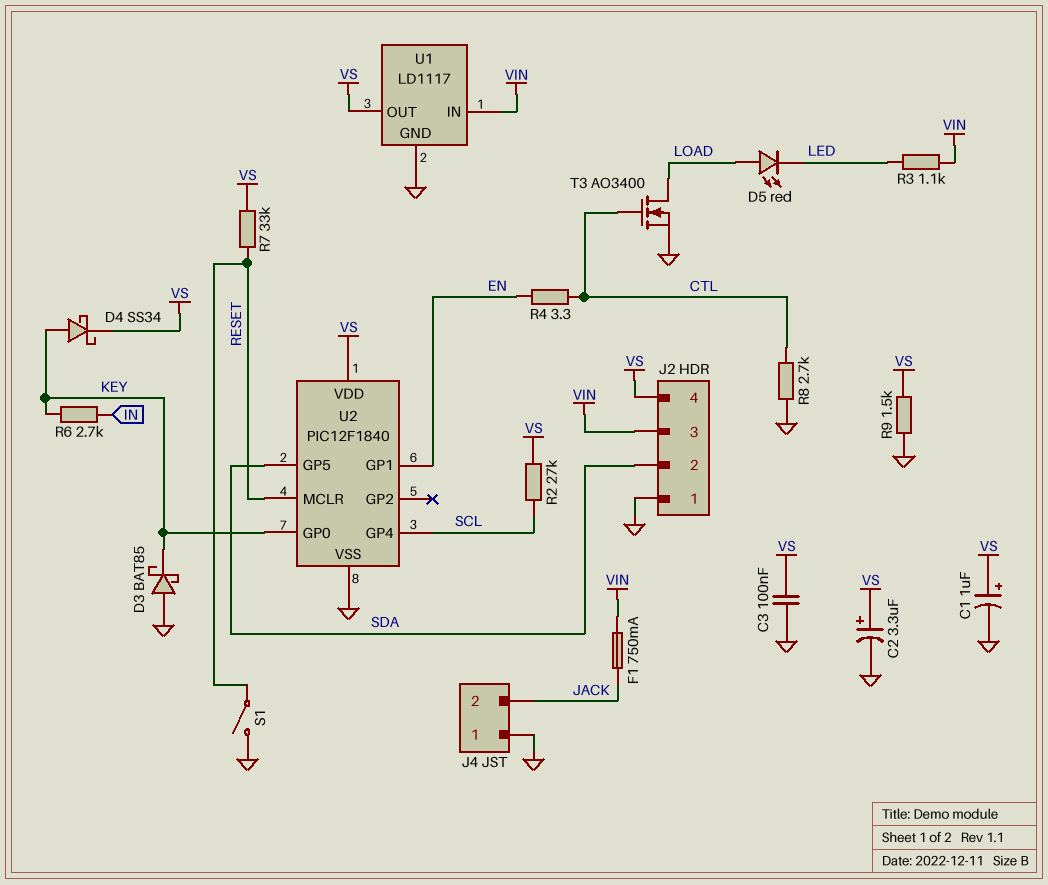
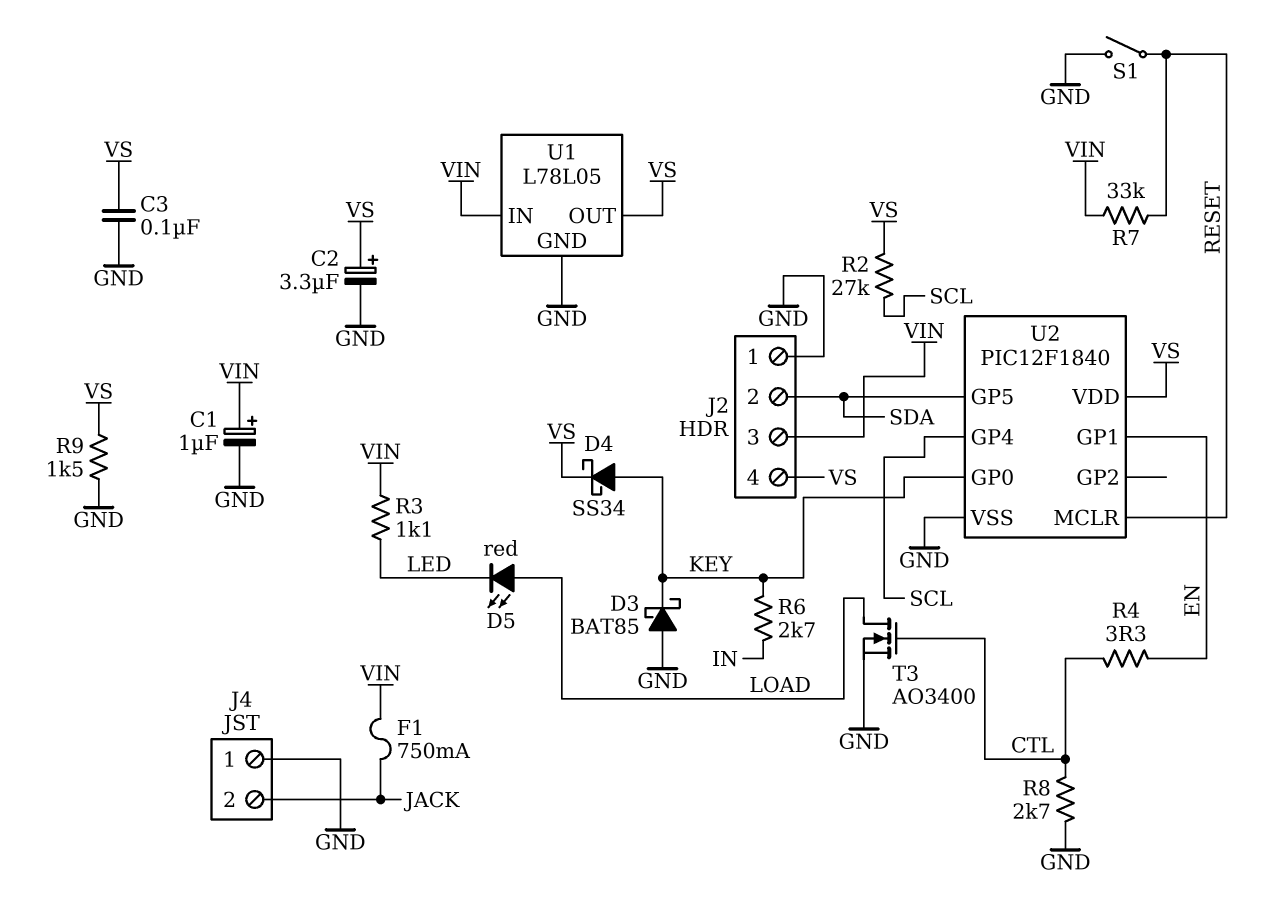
C1: 1uF (plus VS, minus GND) -> 1uF (plus VIN, minus GND)
R7: 33k (RESET, VS) -> 33k (RESET, VIN)
U1: LD1117 -> L78L05

